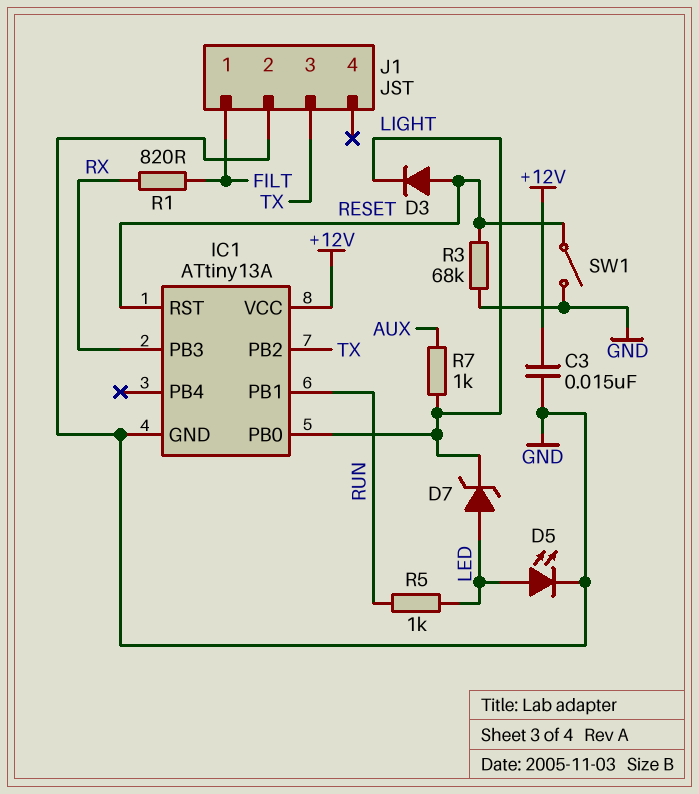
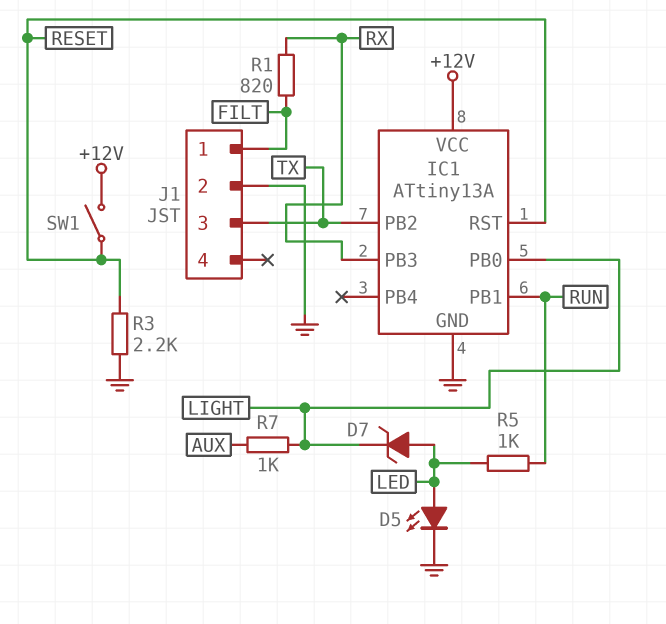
C3: 15nF (+12V, GND) -> none
D3: diode (A RESET, K LIGHT) -> none
R3: 68k (GND, RESET) -> 2.2k (GND, RESET)
SW1: switch (GND, RESET) -> switch (+12V, RESET)

